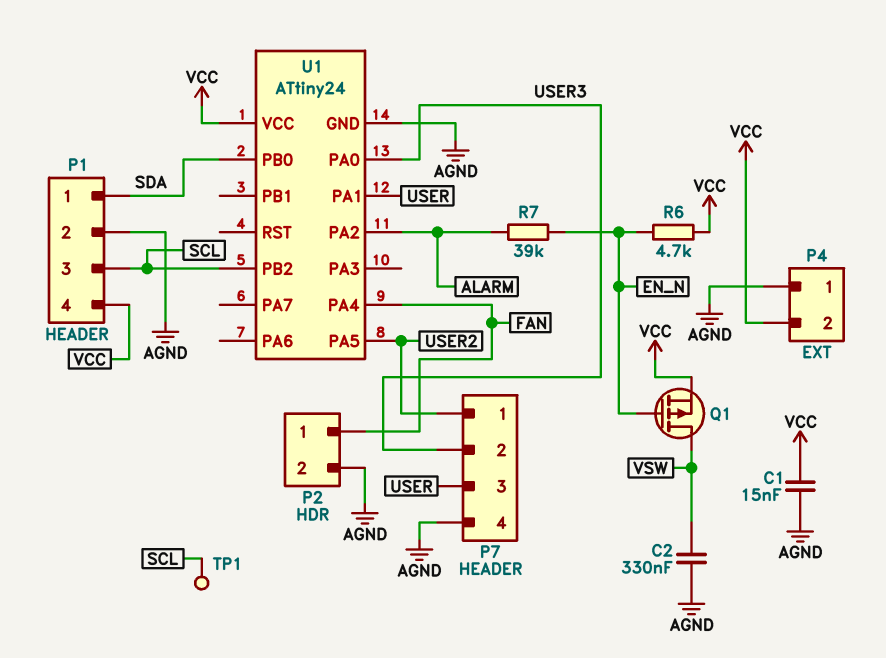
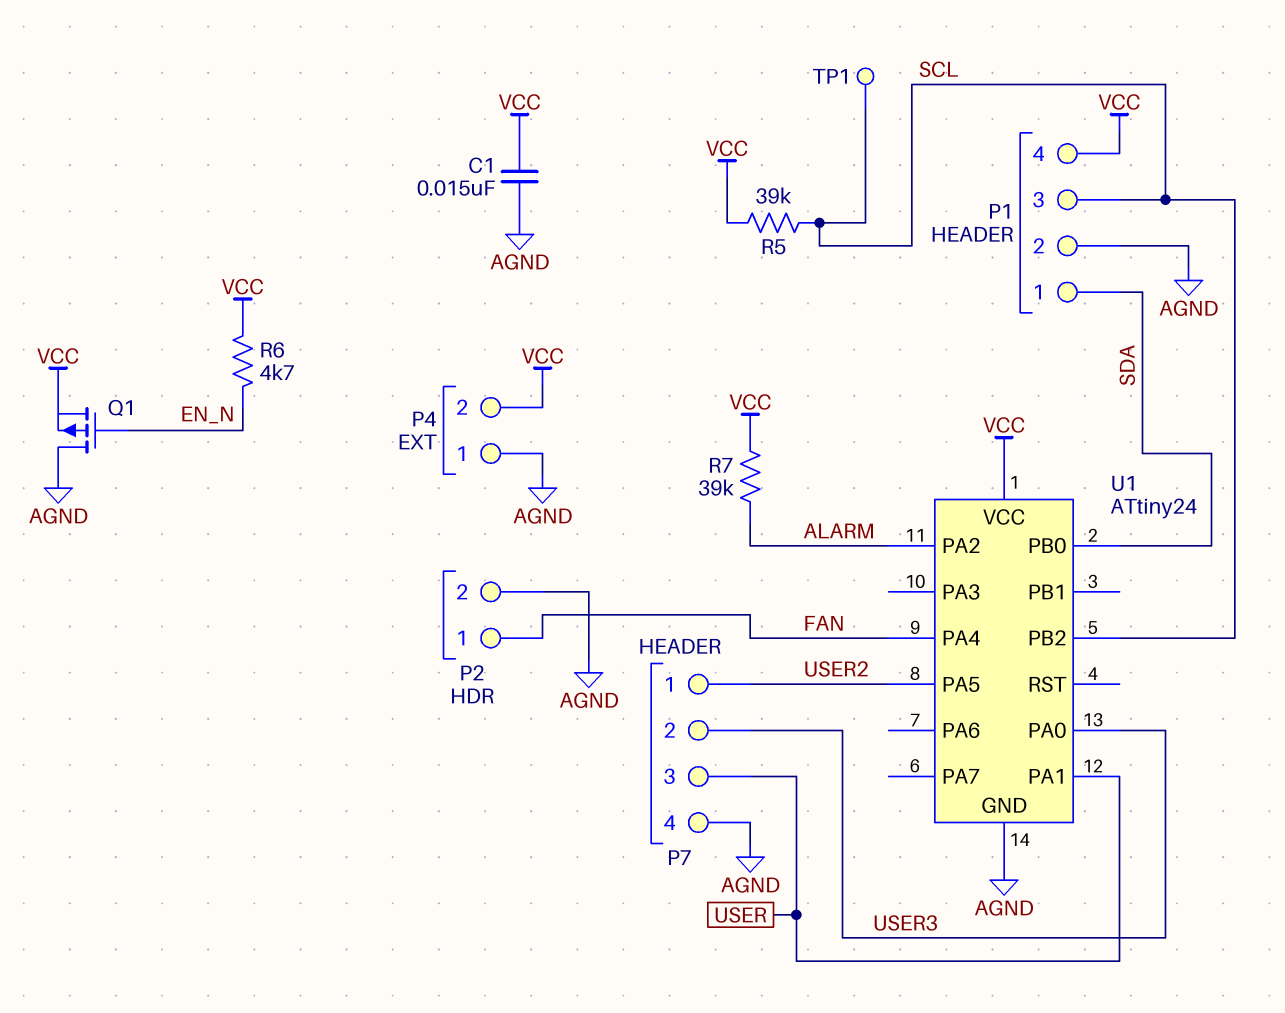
C2: 330nF (AGND, VSW) -> none
Q1: PMOS (G EN_N, D VSW, S VCC) -> PMOS (G EN_N, D AGND, S VCC)
R5: none -> 39k (SCL, VCC)
R7: 39k (ALARM, EN_N) -> 39k (ALARM, VCC)

